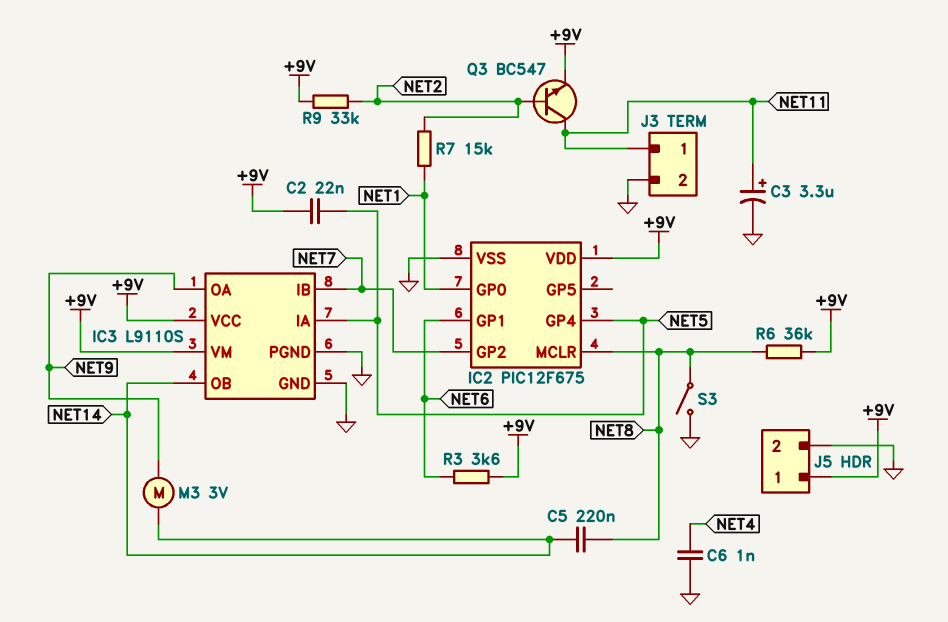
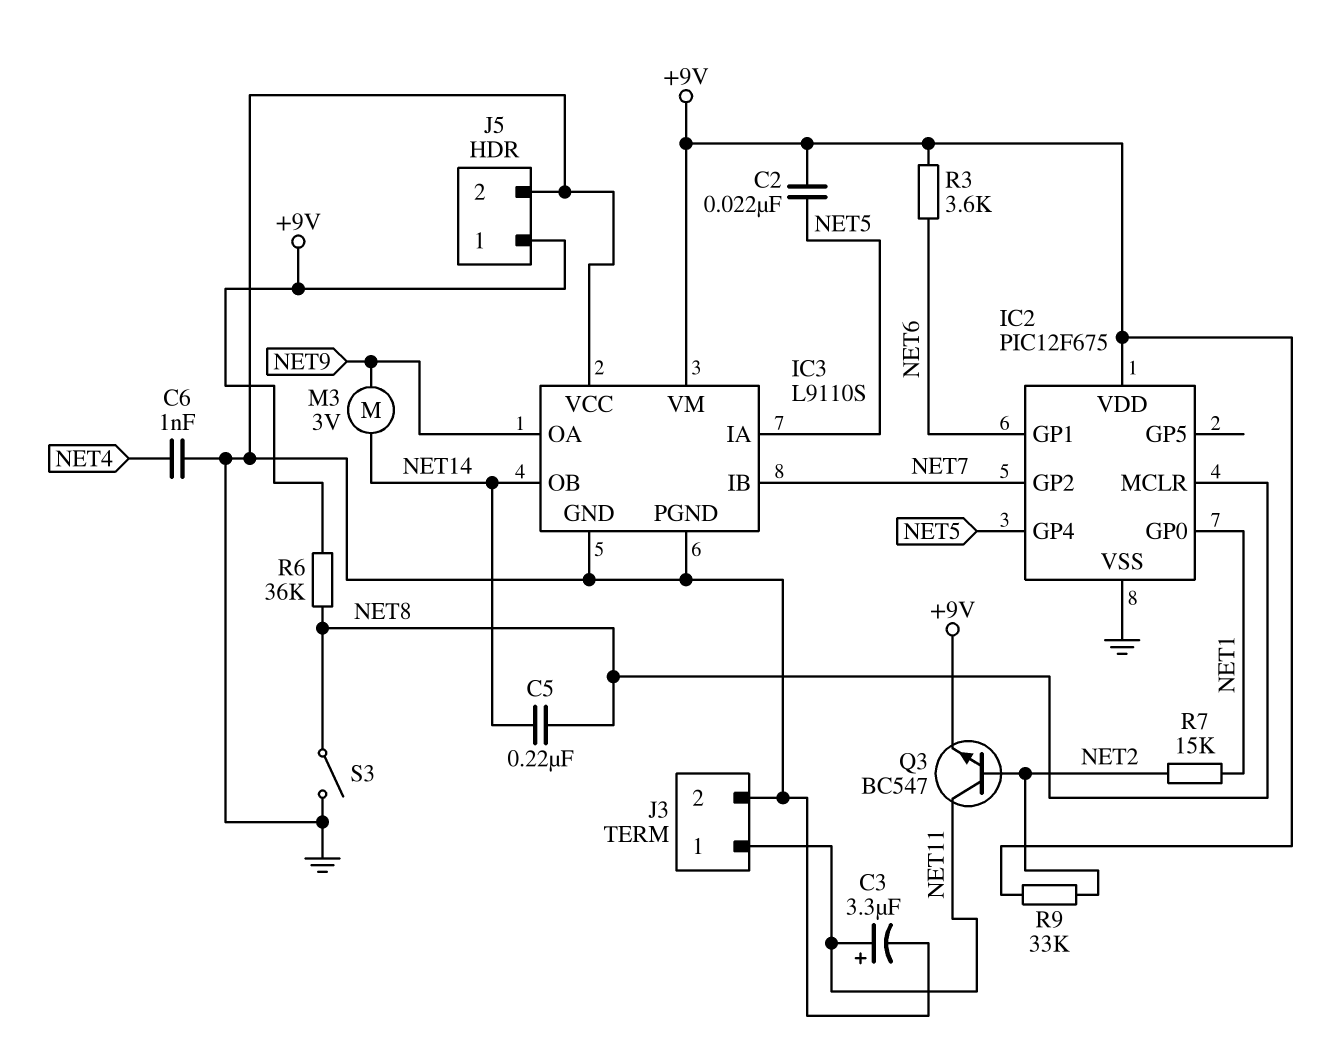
IC3 pin VCC: +9V -> GND

